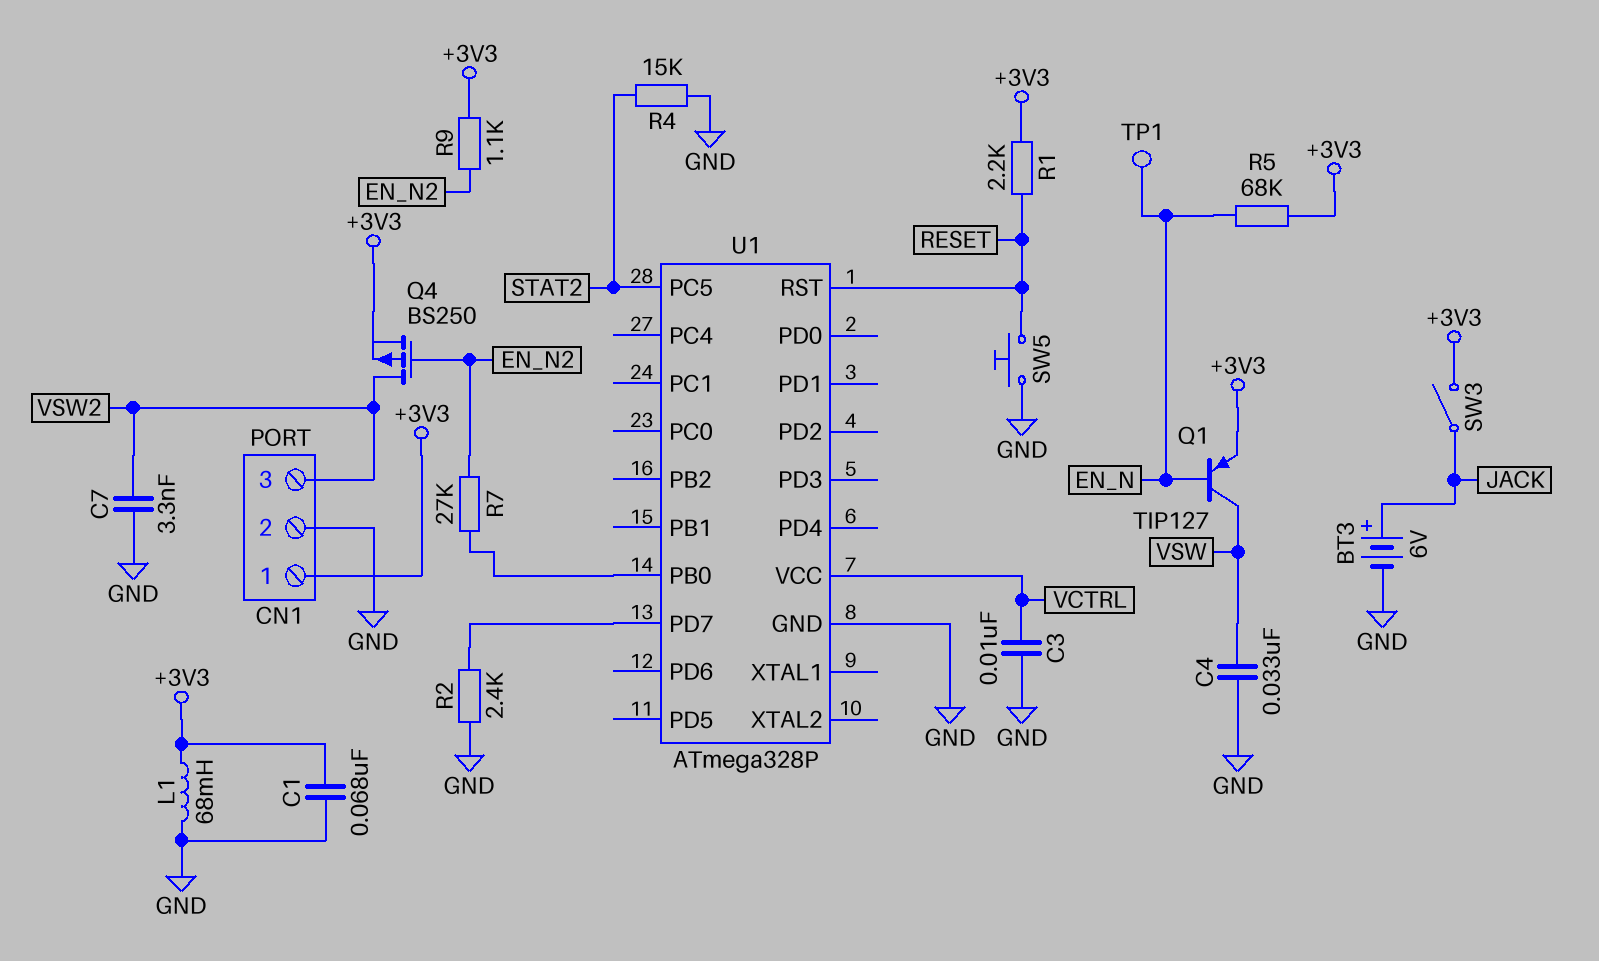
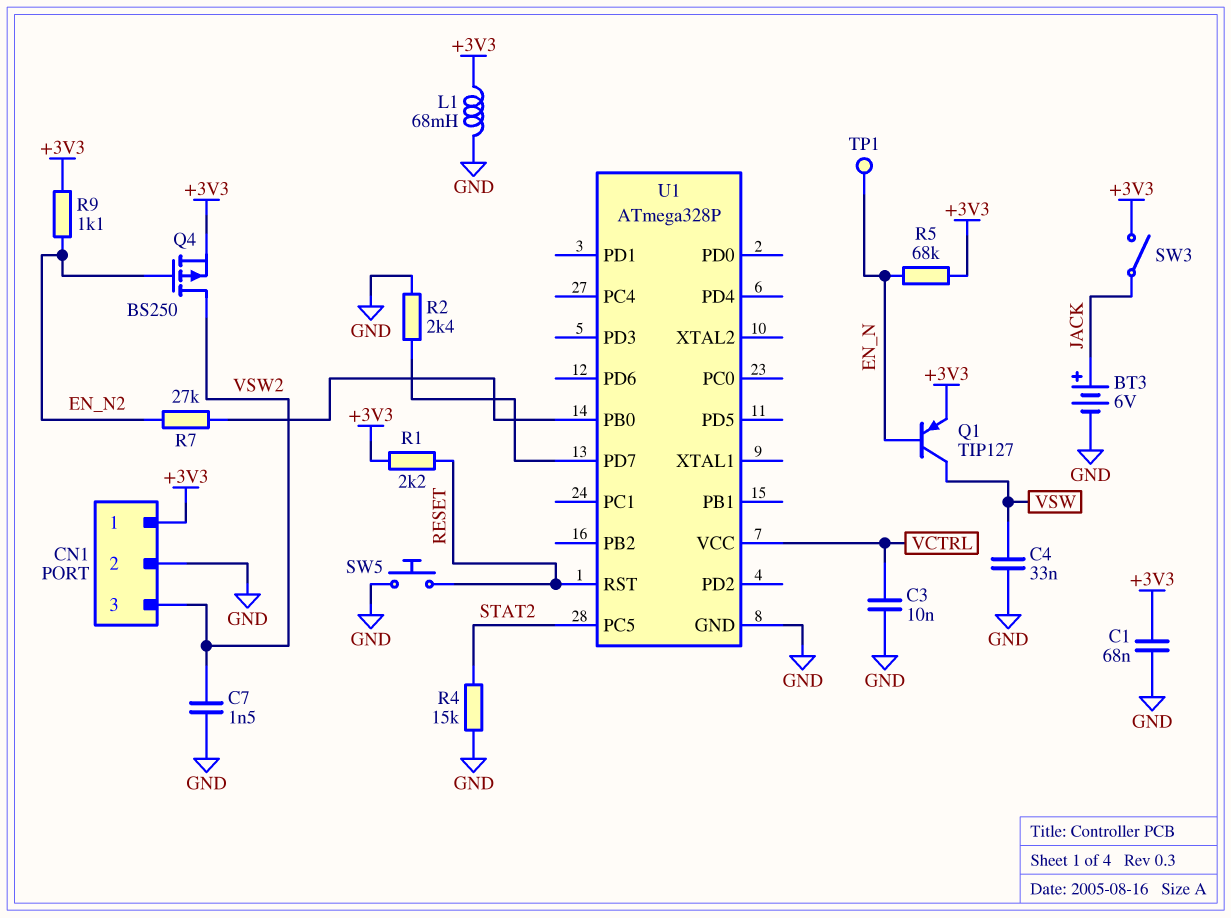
C7: 3.3nF (GND, VSW2) -> 1.5nF (GND, VSW2)

